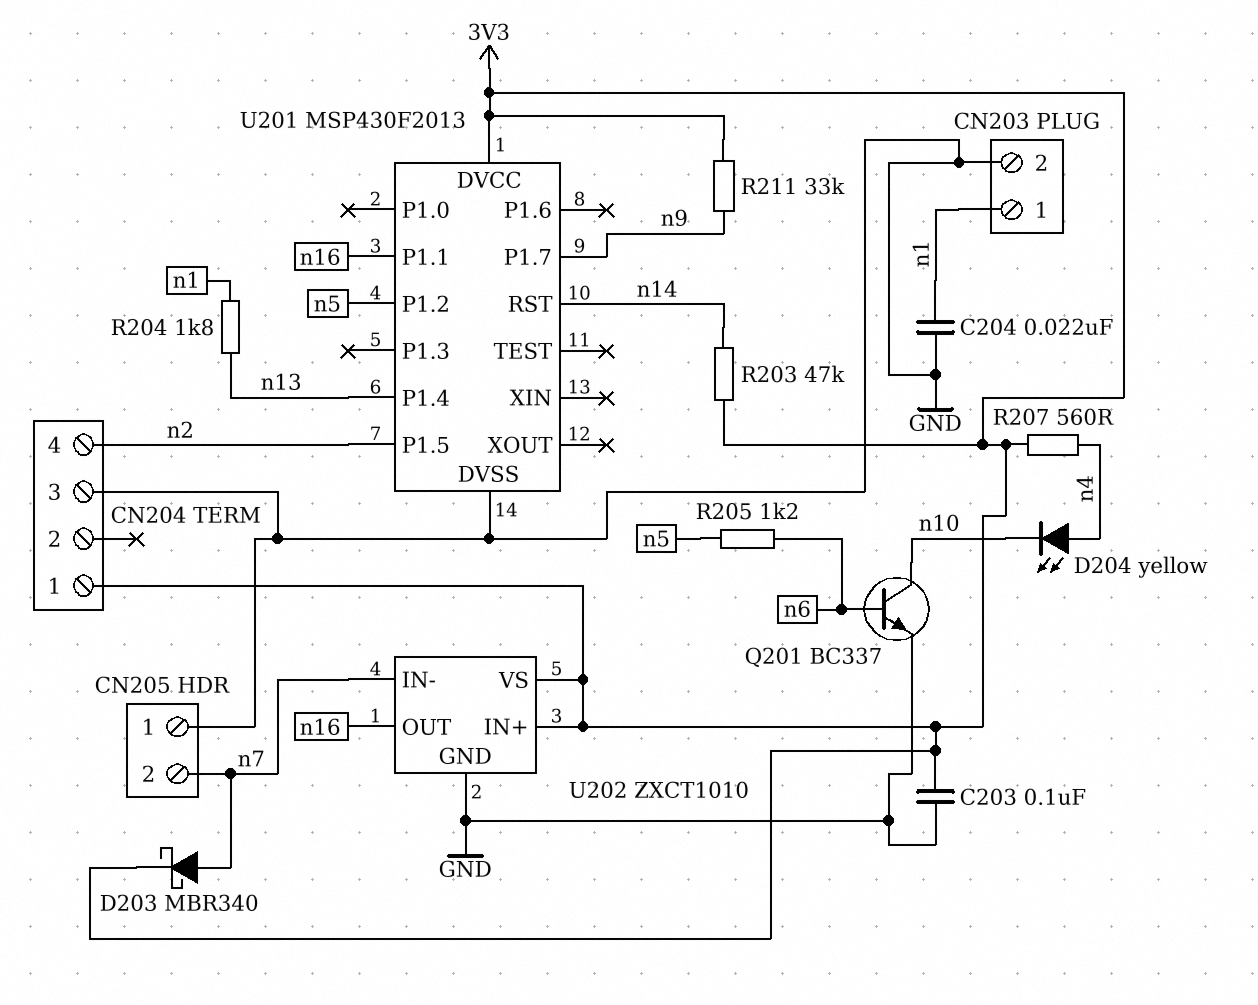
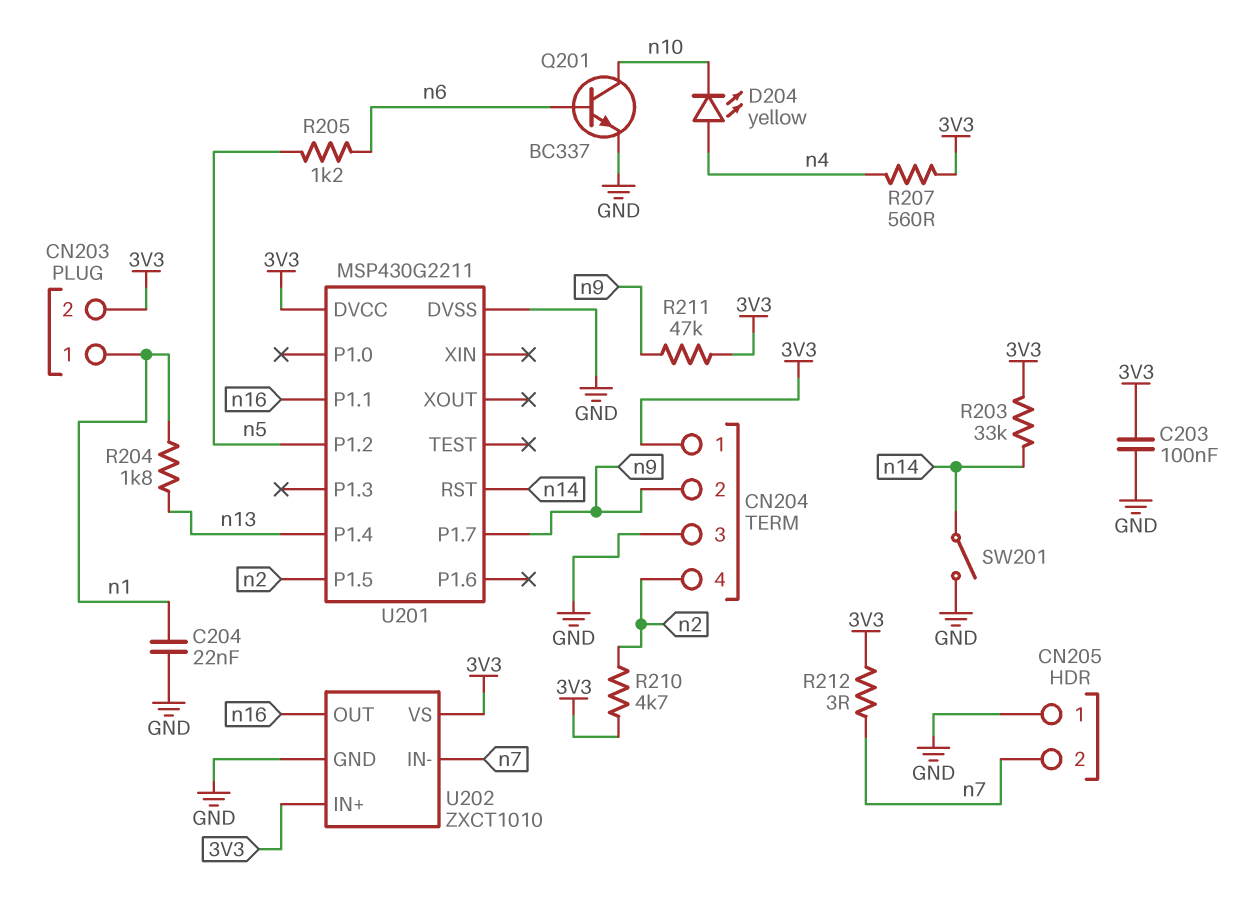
CN203 pin 2: GND -> 3V3
CN204 pin 2: none -> n9
D203: schottky MBR340 (A n7, K 3V3) -> none
R203: 47k (3V3, n14) -> 33k (3V3, n14)
R210: none -> 4.7k (3V3, n2)
R211: 33k (3V3, n9) -> 47k (3V3, n9)
R212: none -> 3 (3V3, n7)
SW201: none -> switch (GND, n14)
U201: MSP430F2013 -> MSP430G2211

